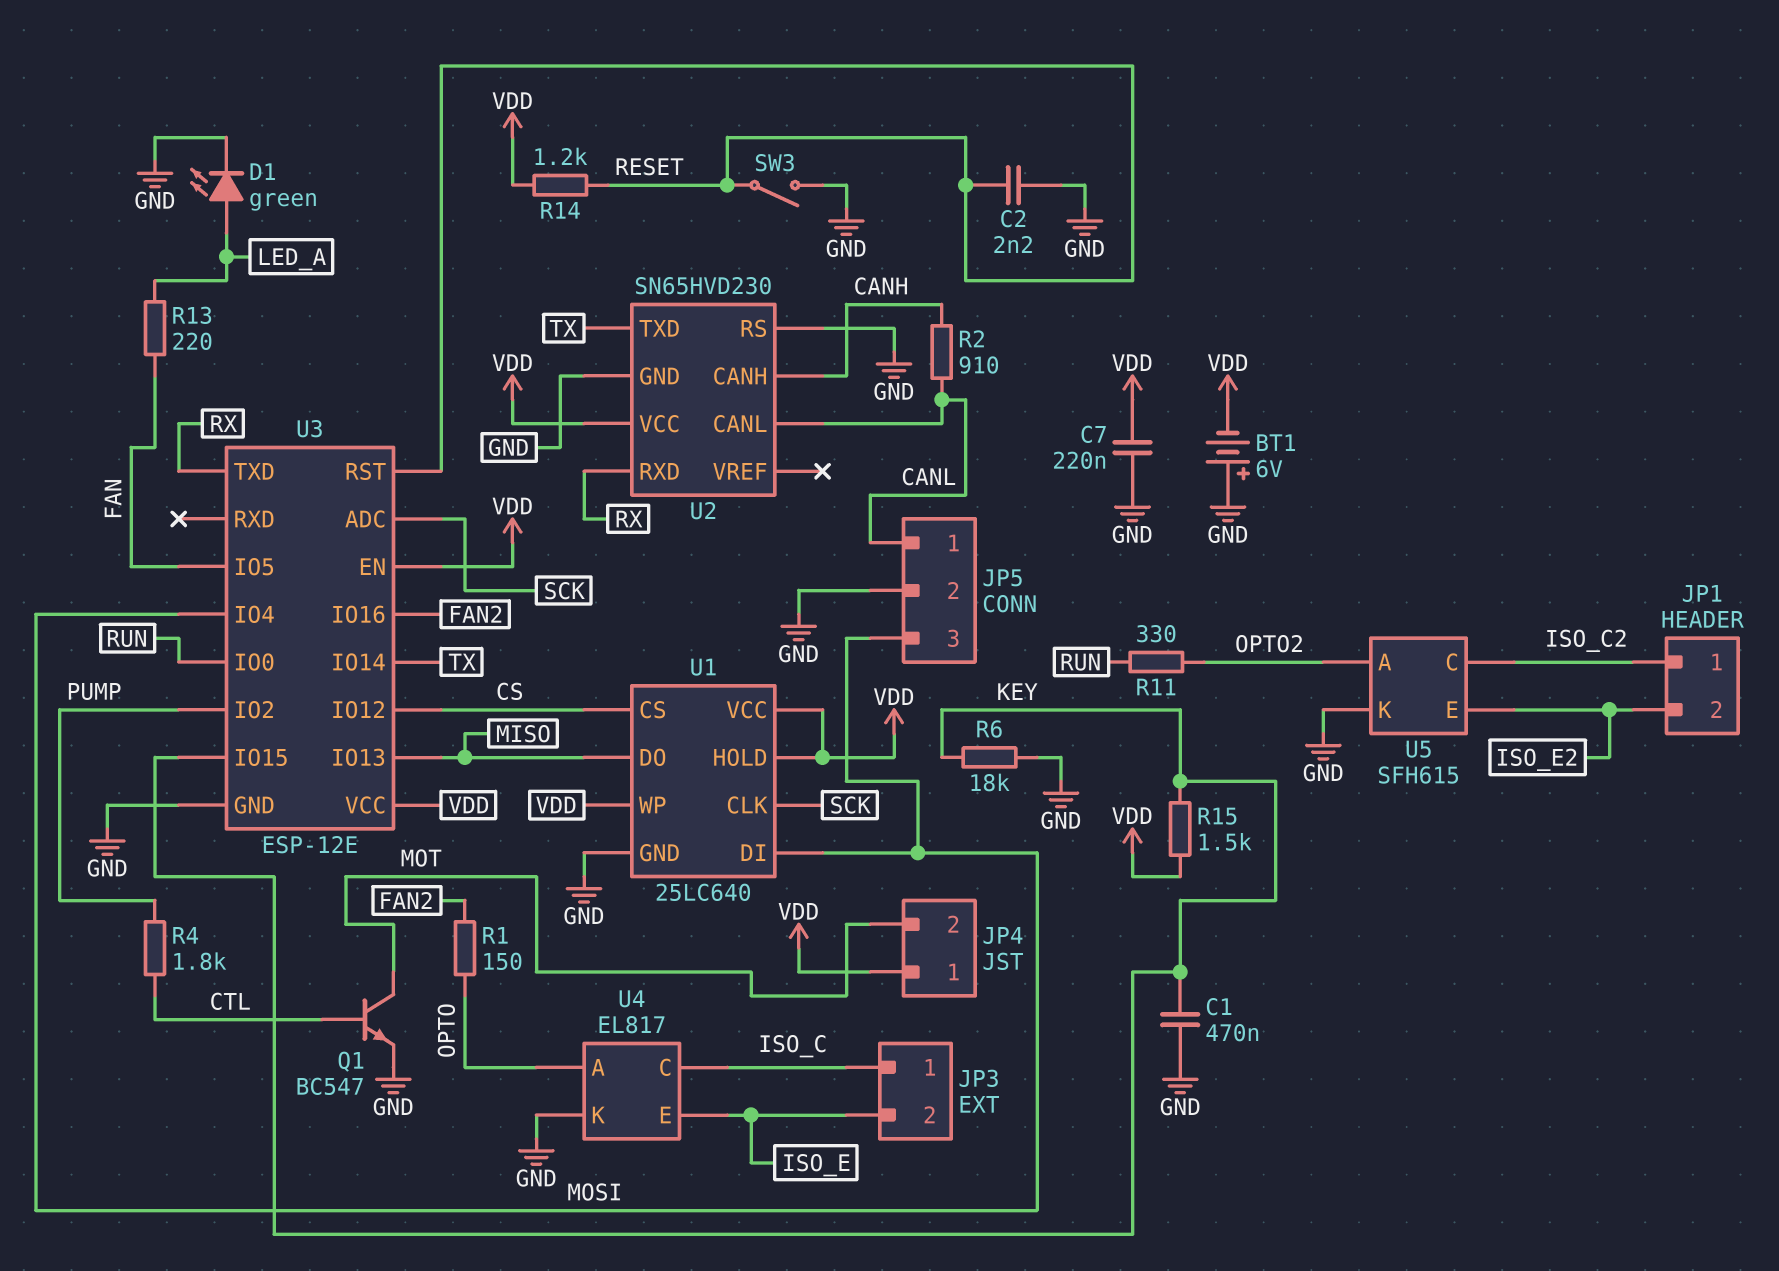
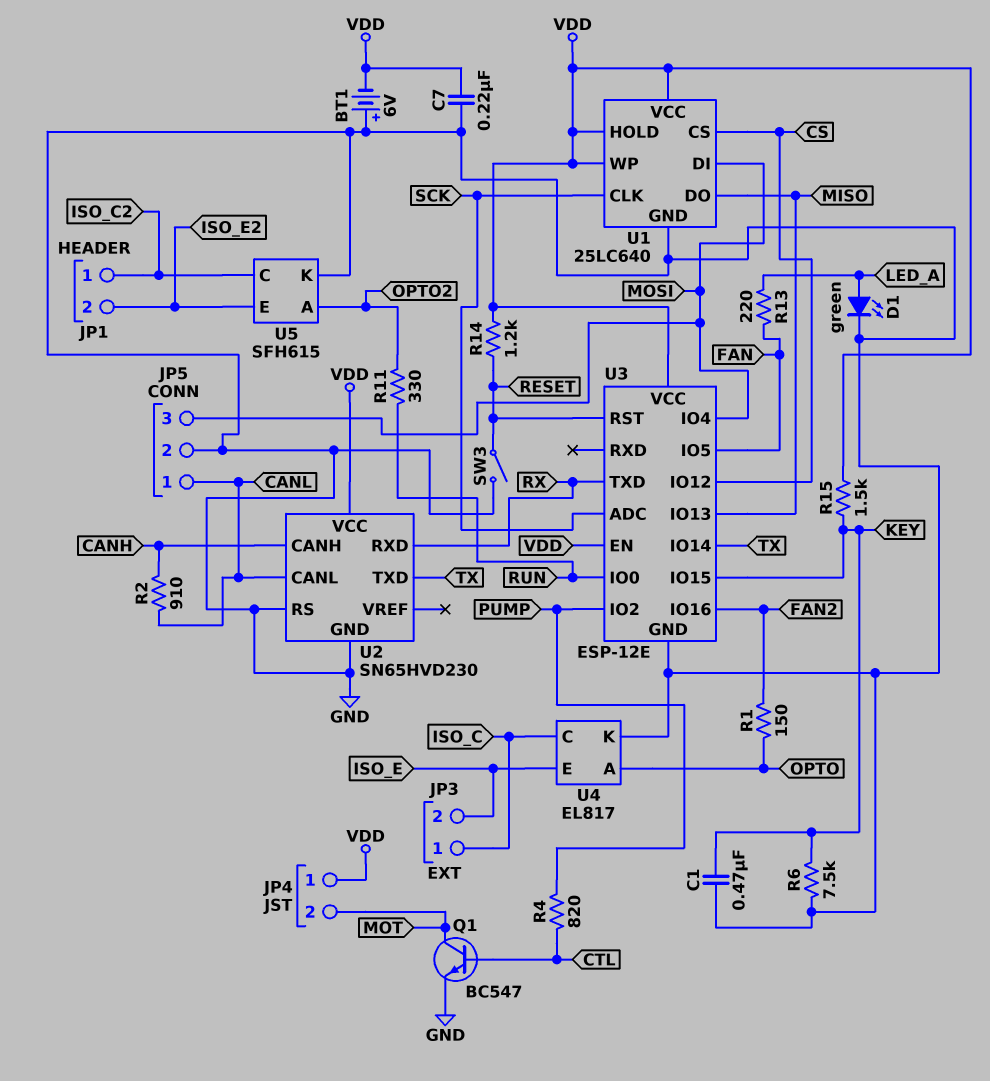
C2: 2.2nF (GND, RESET) -> none
R4: 1.8k (CTL, PUMP) -> 820 (CTL, PUMP)
R6: 18k (GND, KEY) -> 7.5k (GND, KEY)

